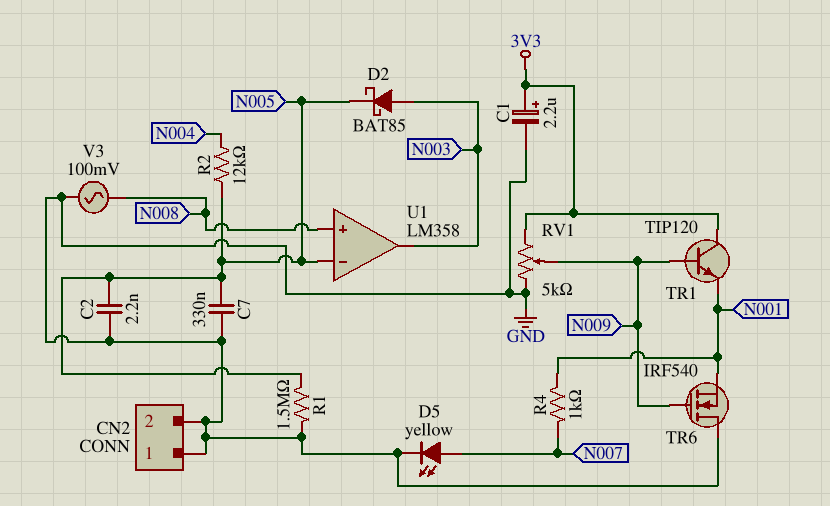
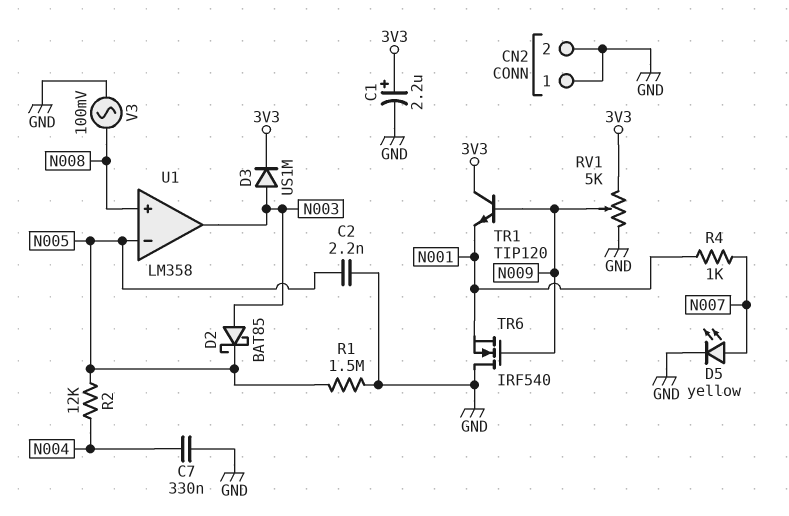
C7: 330nF (GND, N005) -> 330nF (GND, N004)
D3: none -> diode US1M (A N003, K 3V3)

